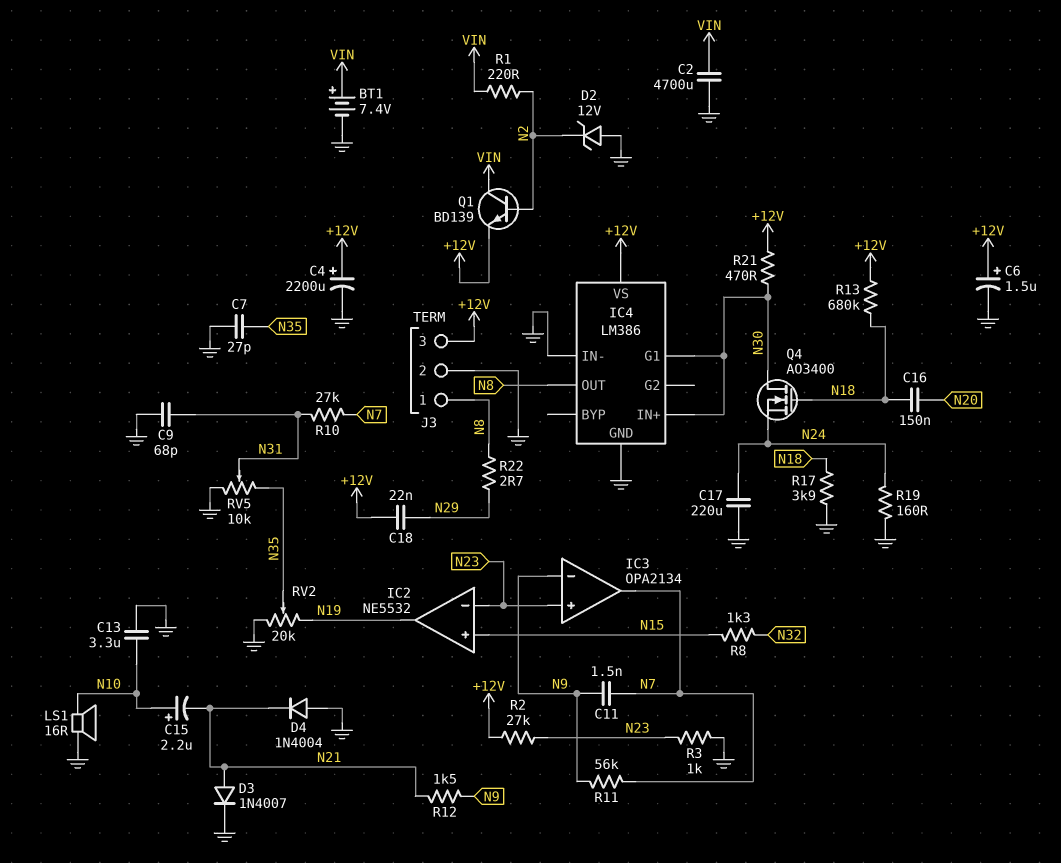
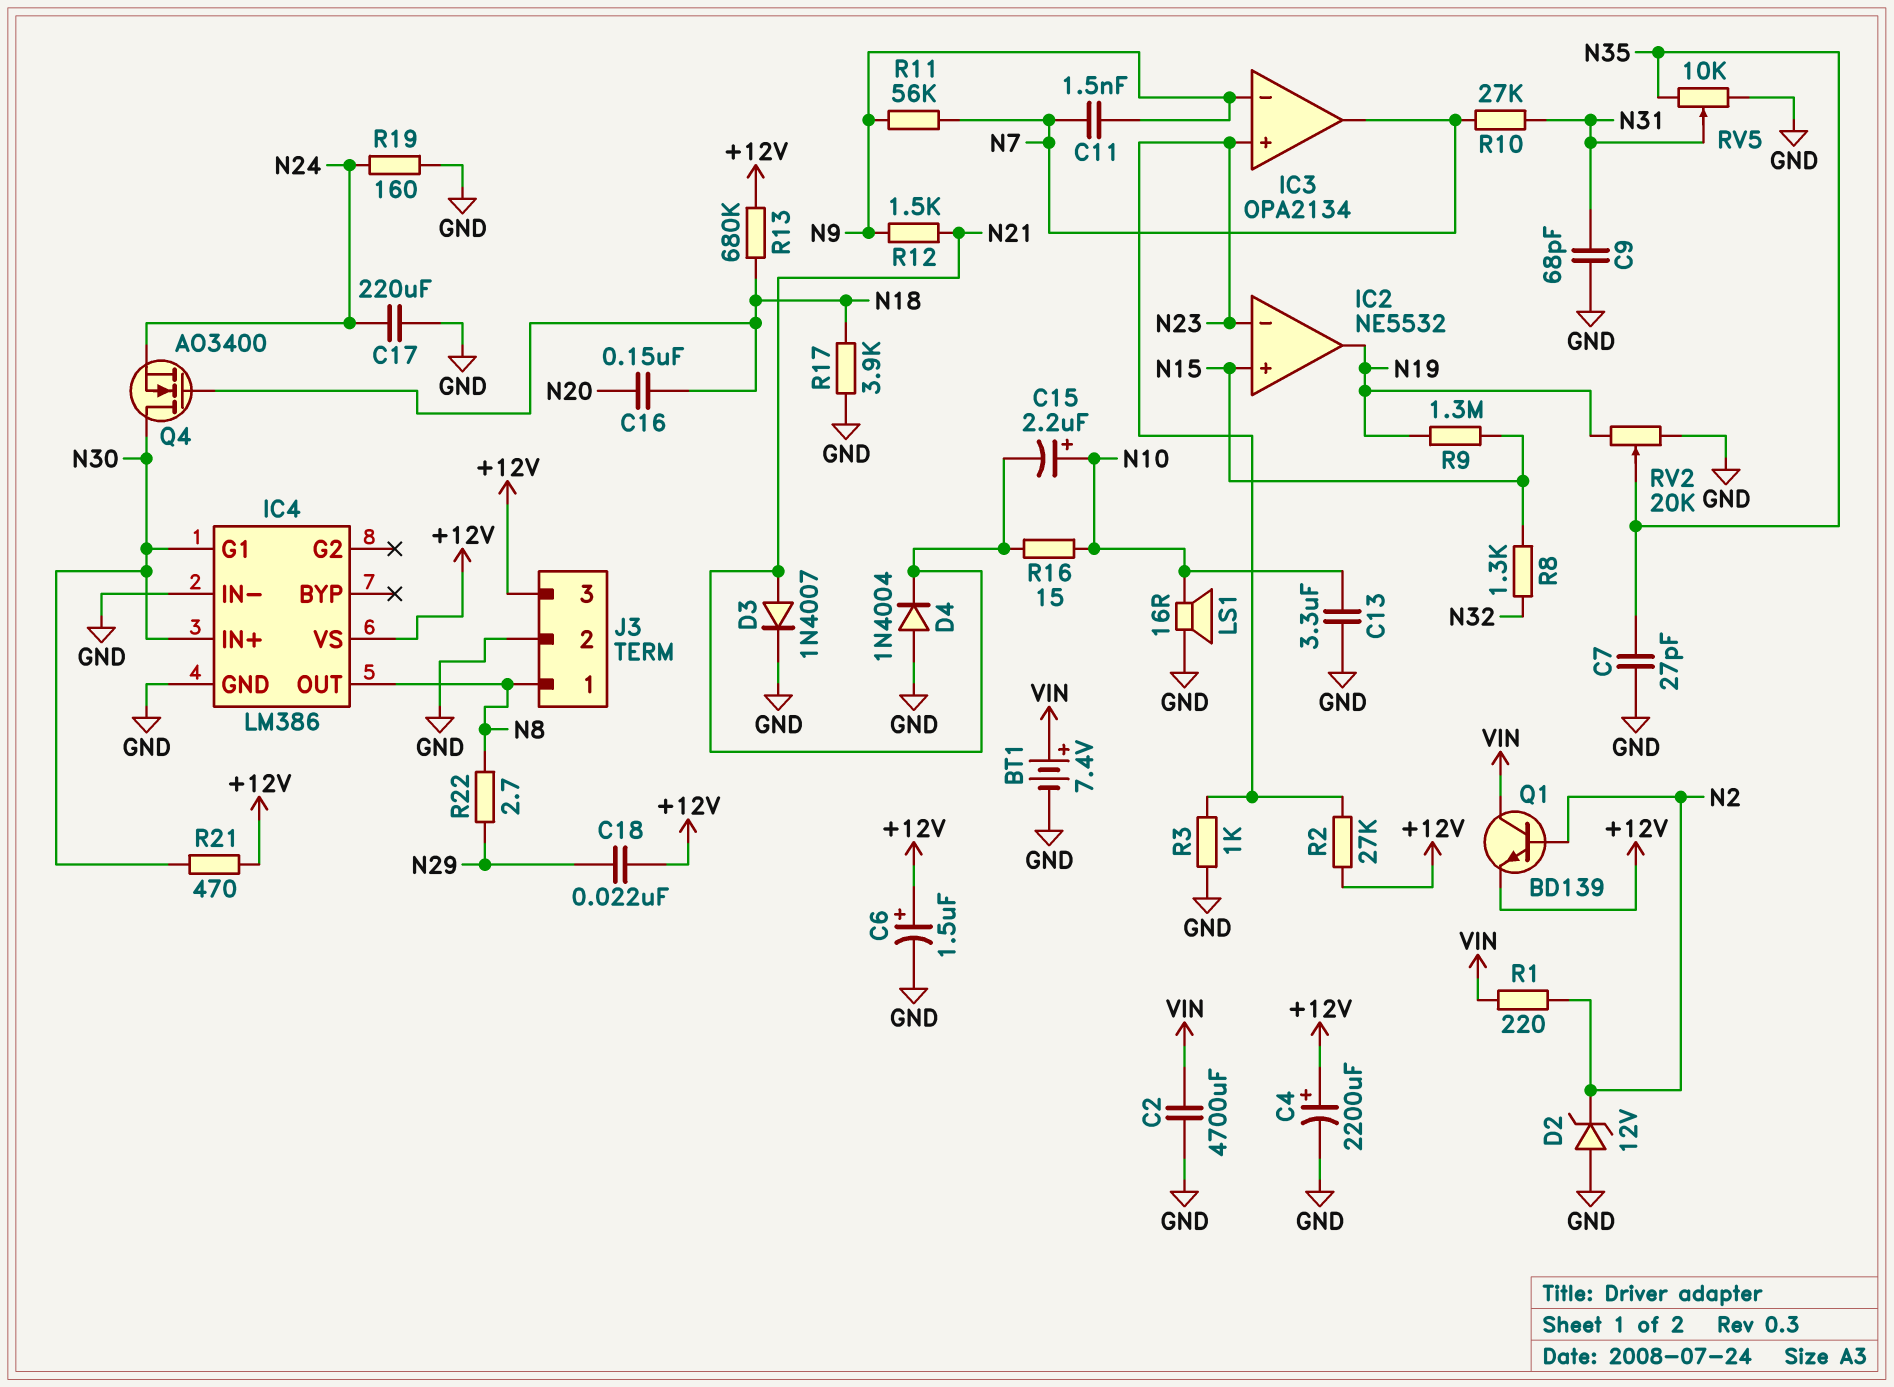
R9: none -> 1.3M (N15, N19)
R16: none -> 15 (N10, N21)

